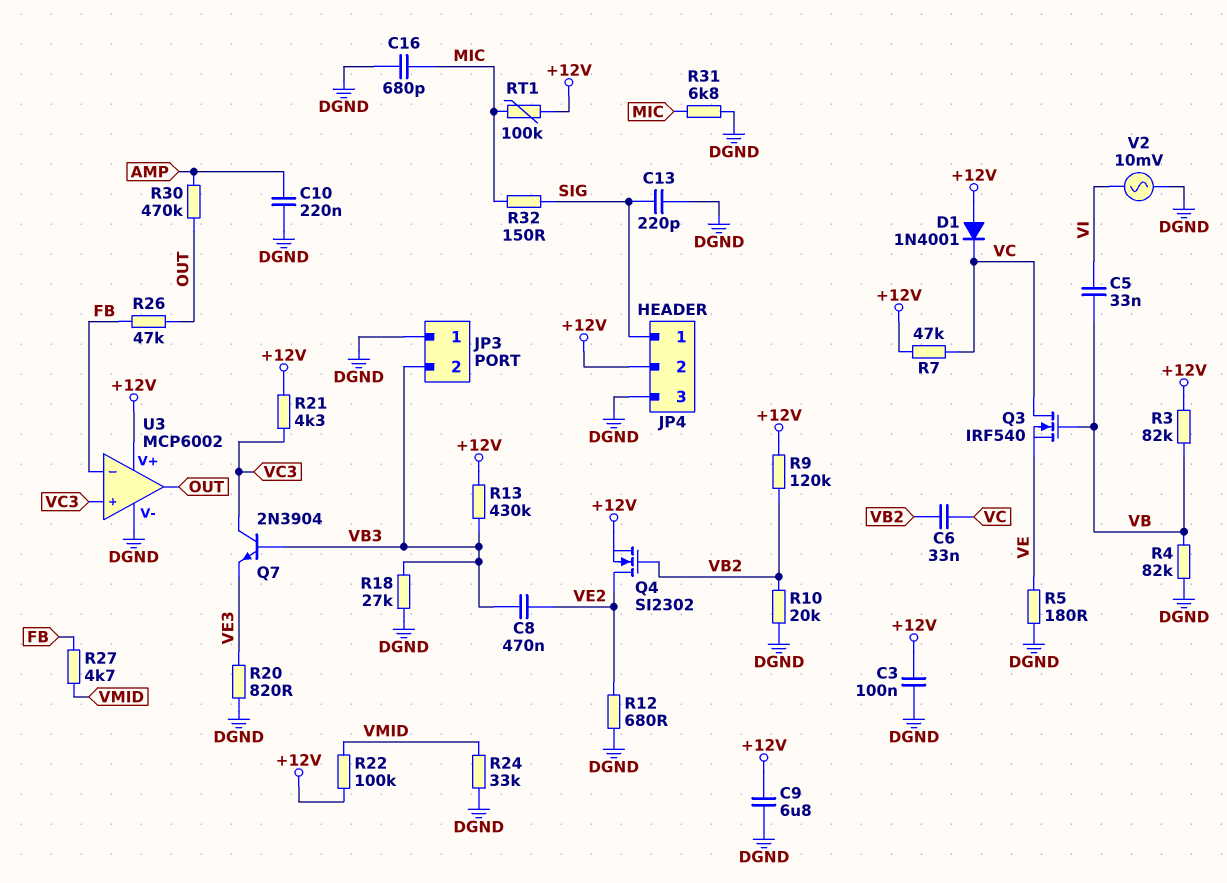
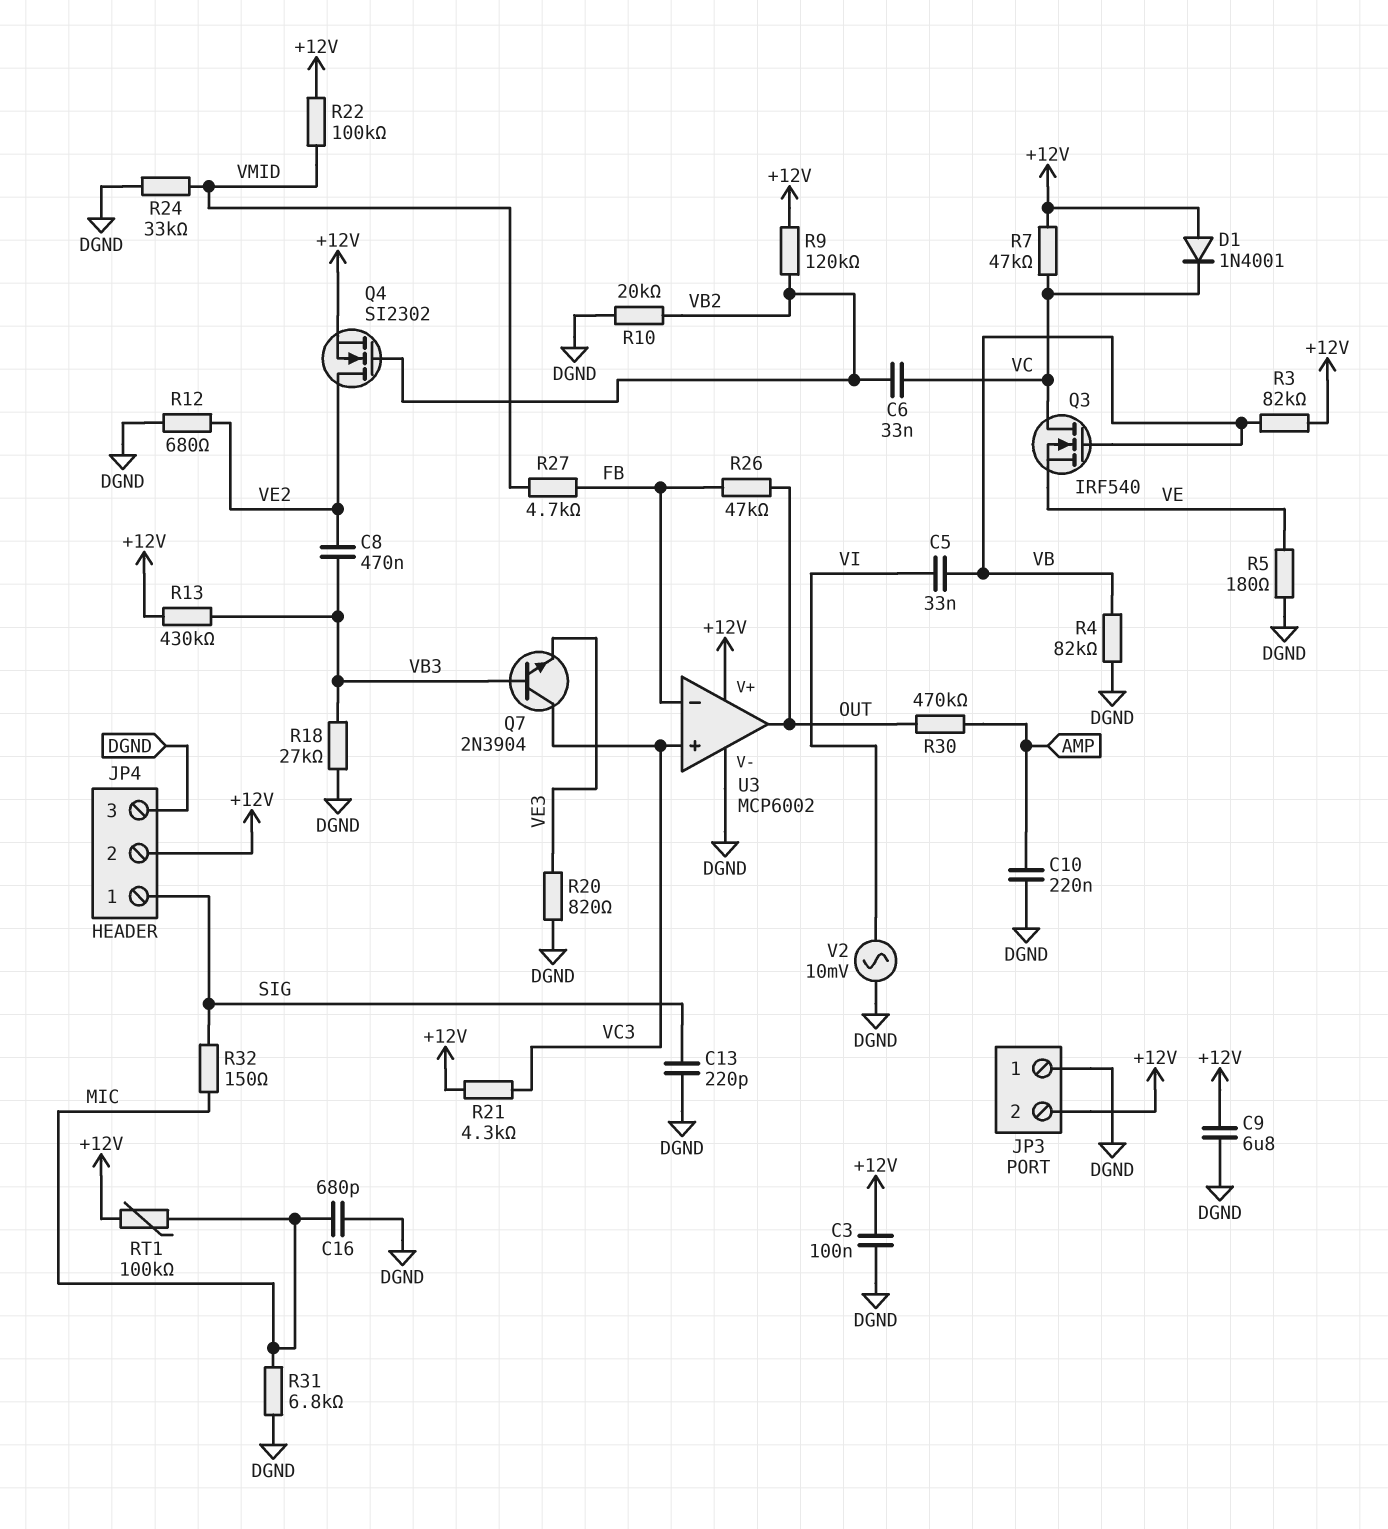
JP3 pin 2: VB3 -> +12V

